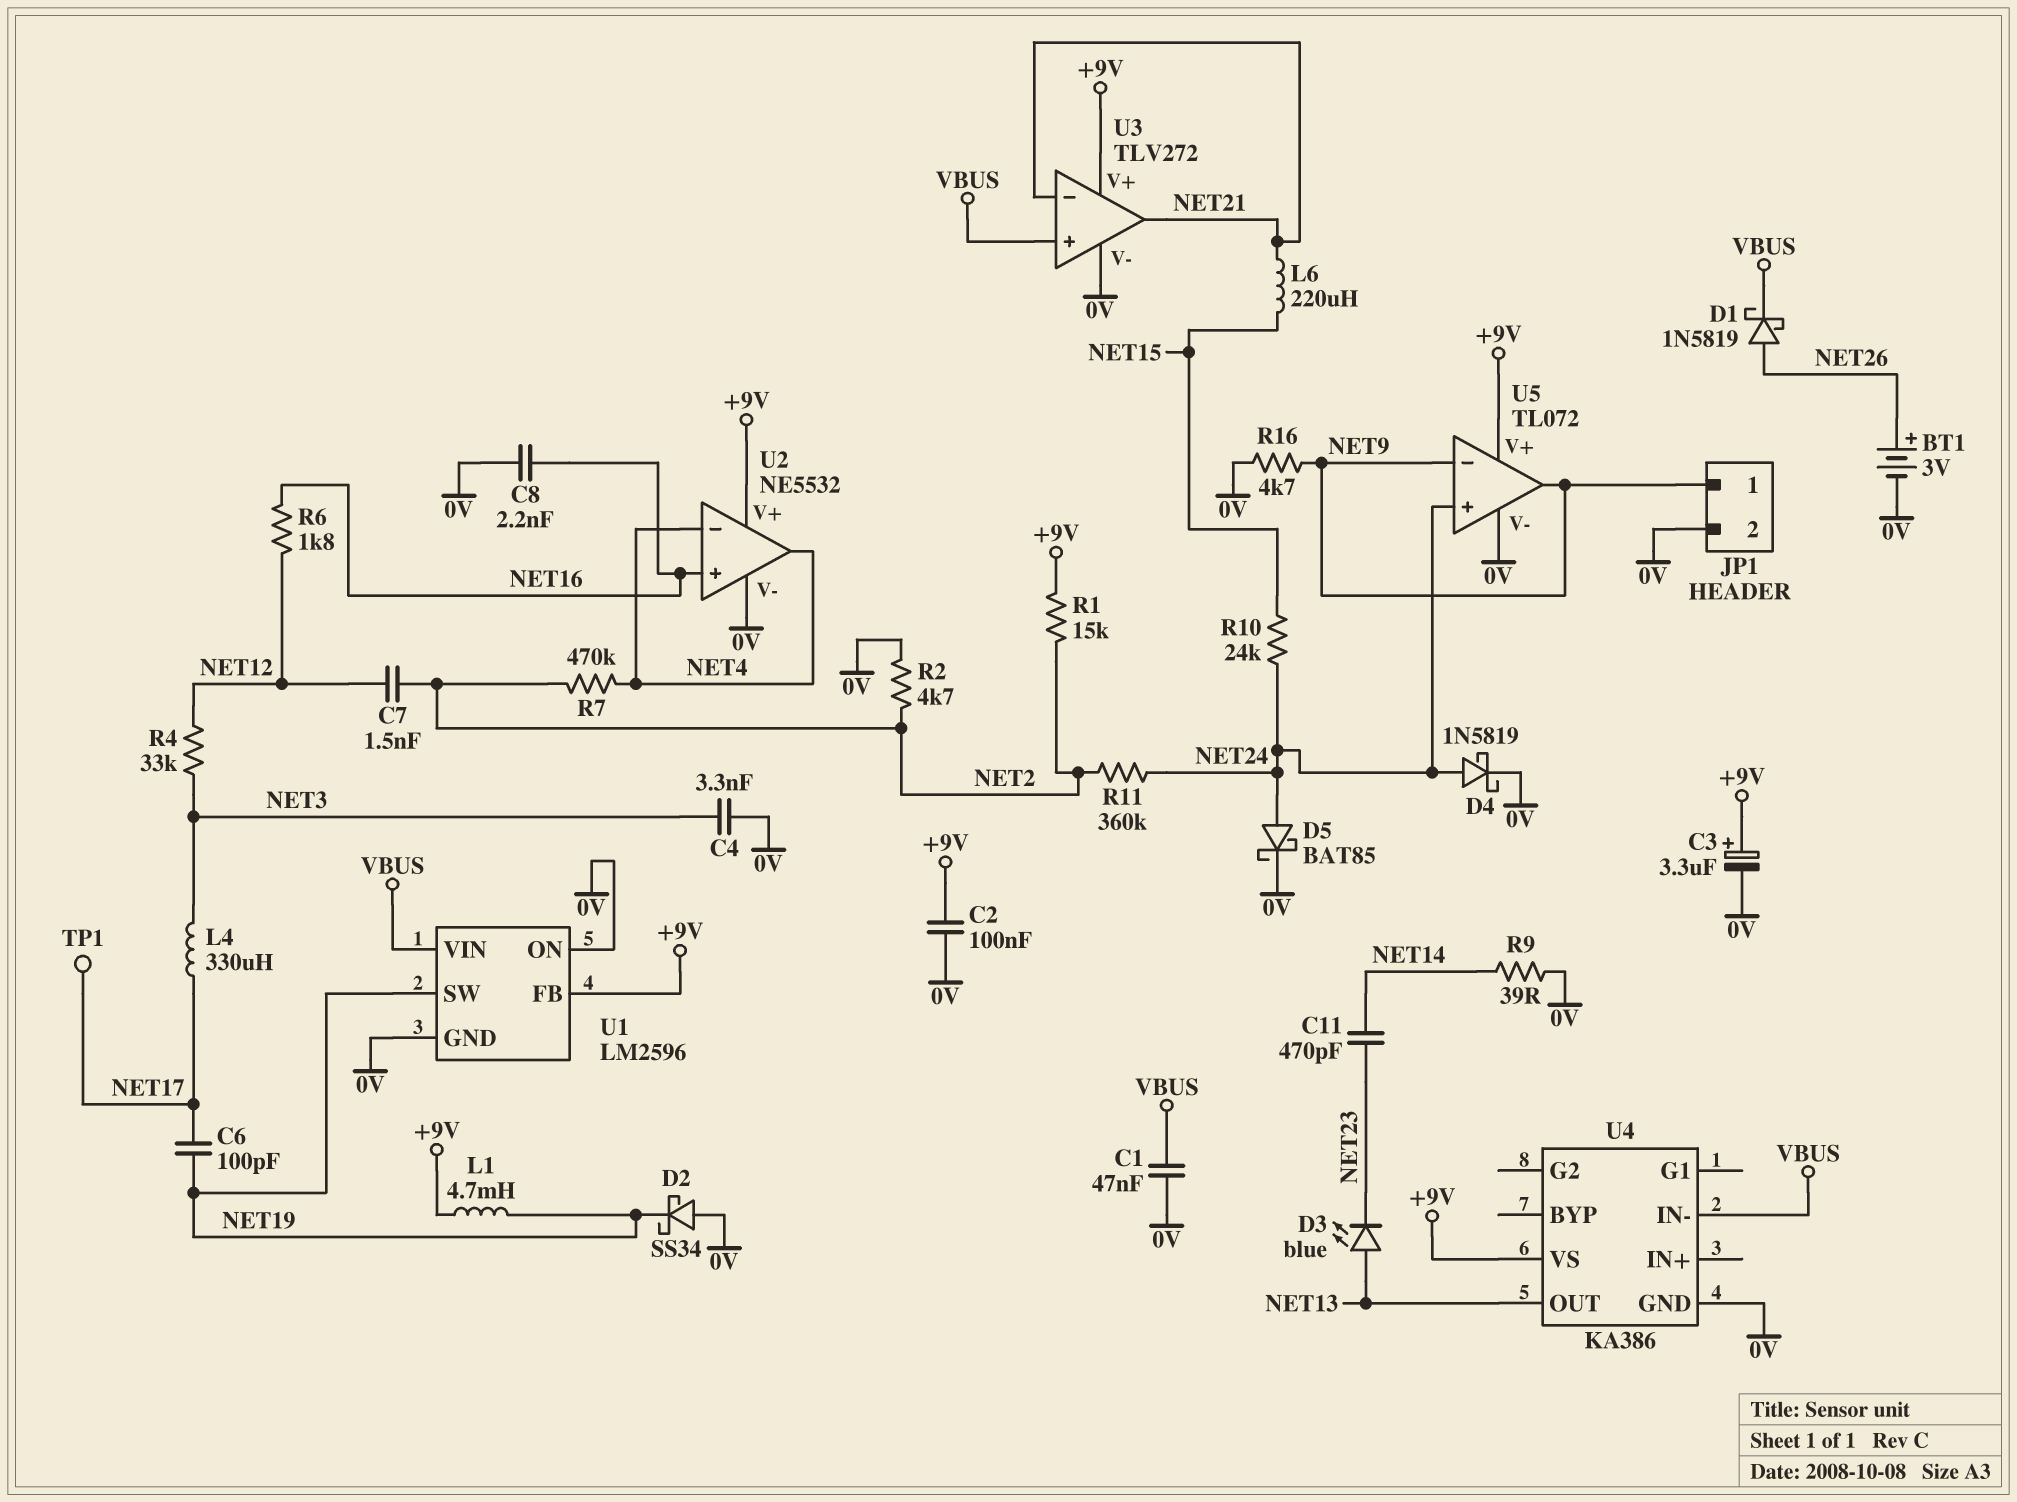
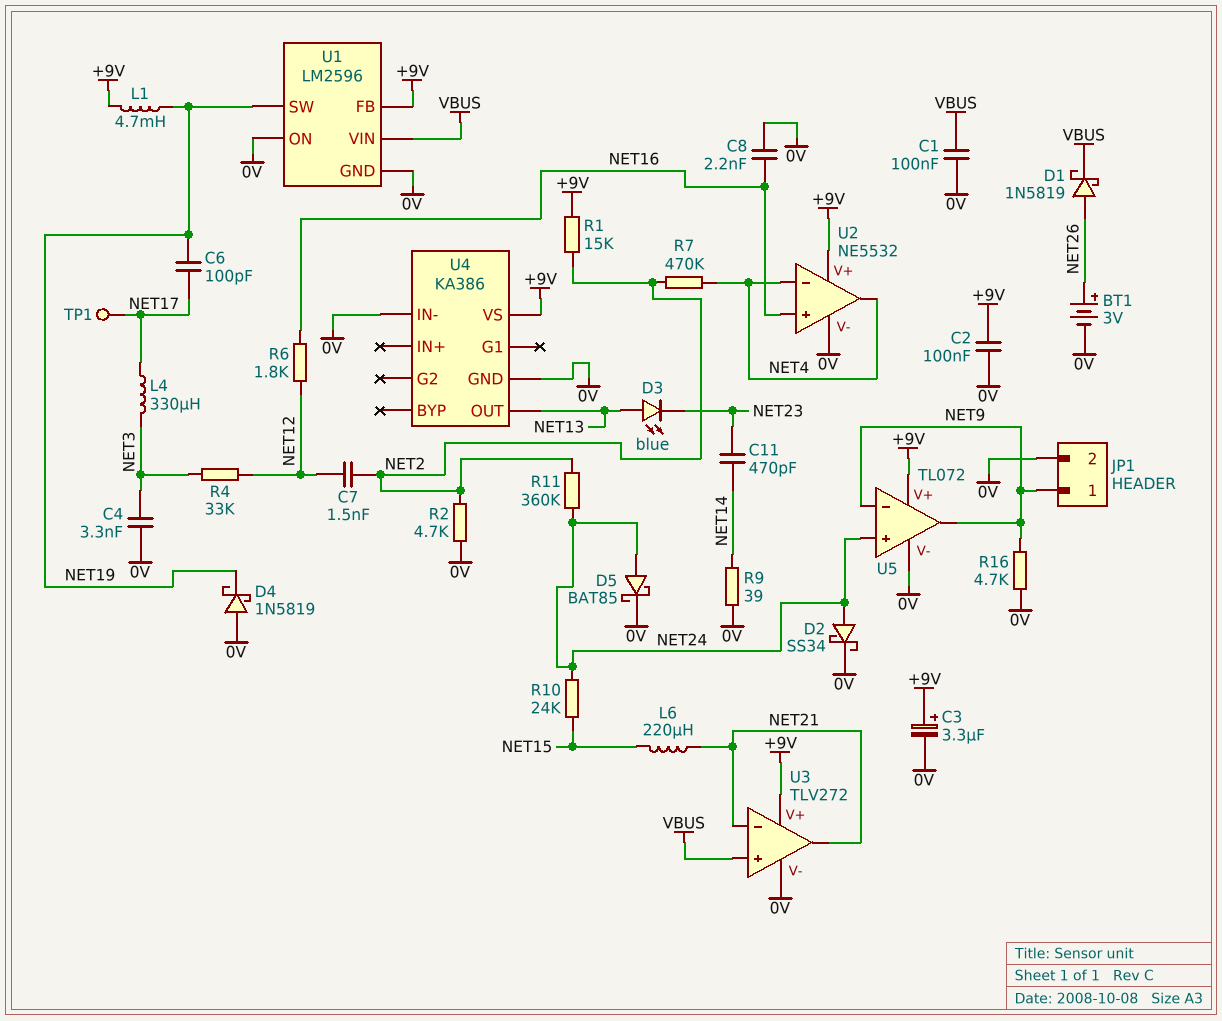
C1: 47nF (0V, VBUS) -> 100nF (0V, VBUS)
D2: schottky SS34 (A 0V, K NET19) -> schottky SS34 (A NET24, K 0V)
D4: schottky 1N5819 (A NET24, K 0V) -> schottky 1N5819 (A 0V, K NET19)
U4 pin IN-: VBUS -> 0V

